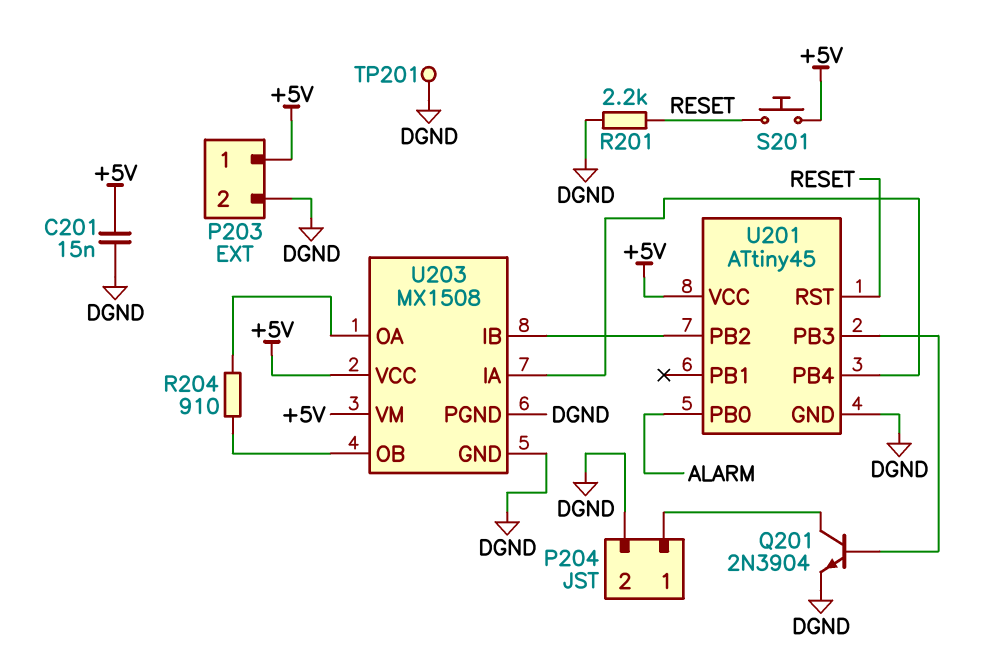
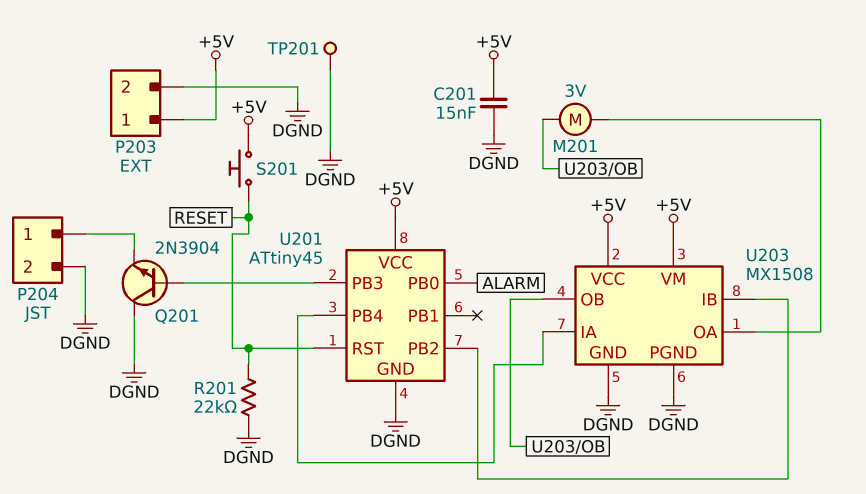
M201: none -> motor 3V (U203/OA, U203/OB)
Q201: NPN 2N3904 (B U201/PB3, C P204/1, E DGND) -> NPN 2N3904 (B U201/PB3, C DGND, E P204/1)
R201: 2.2k (DGND, RESET) -> 22k (DGND, RESET)
R204: 910 (U203/OA, U203/OB) -> none

